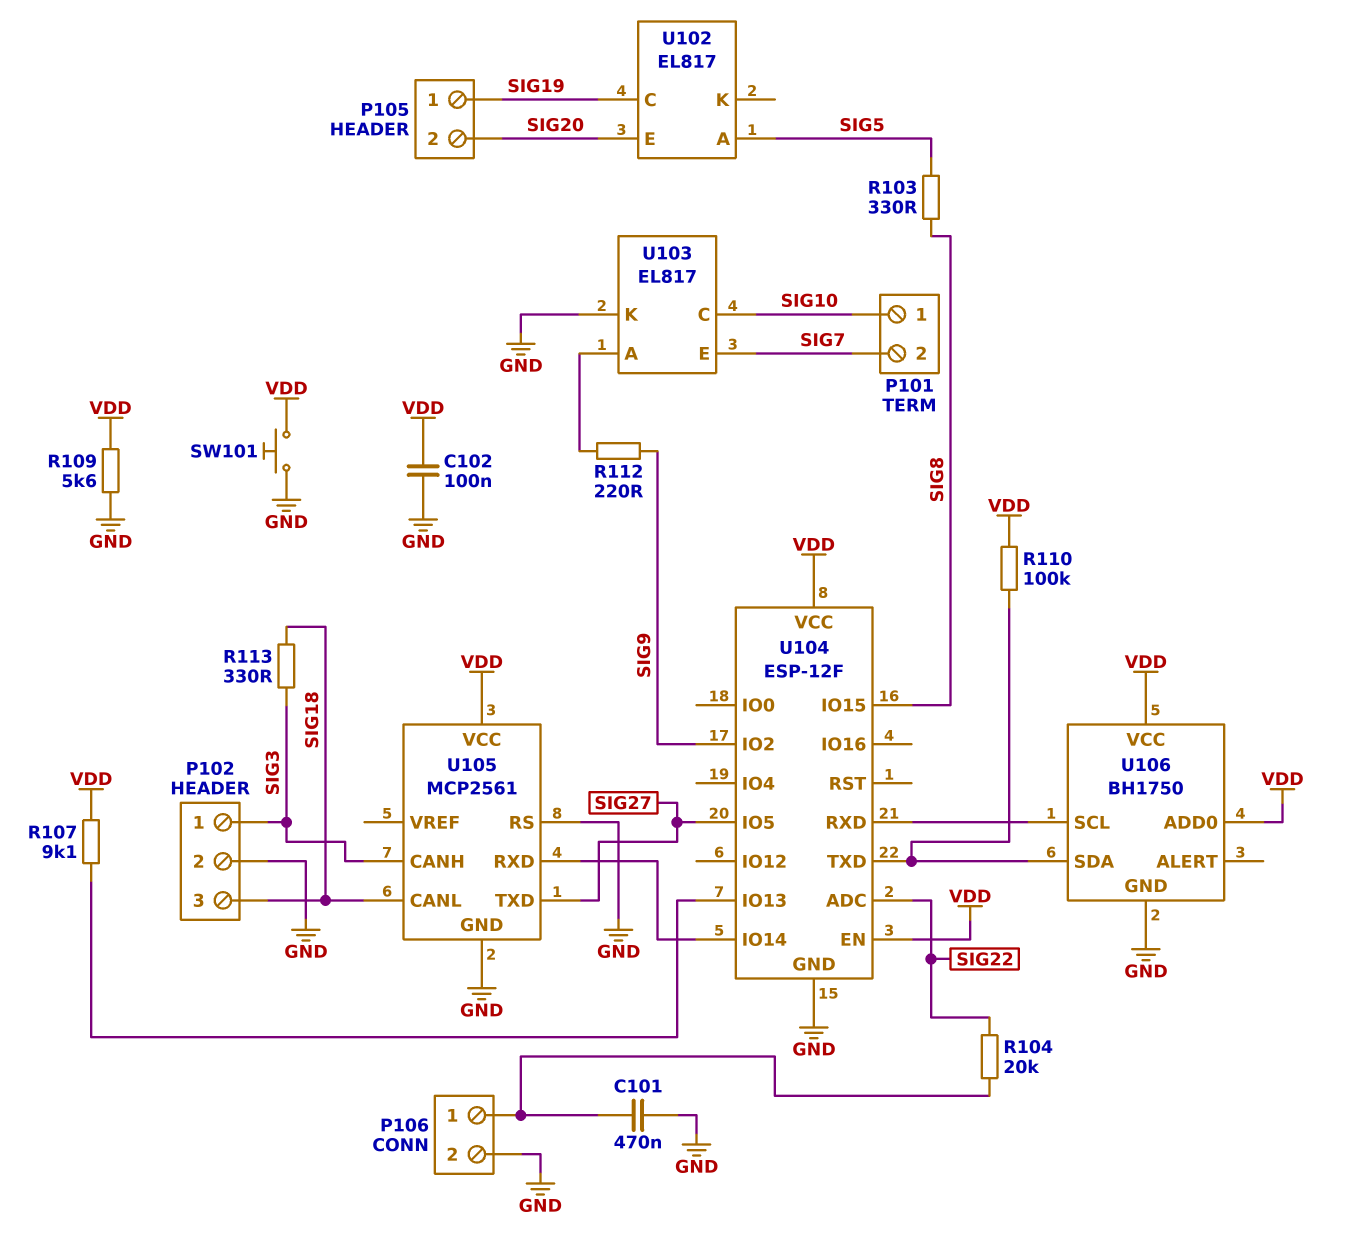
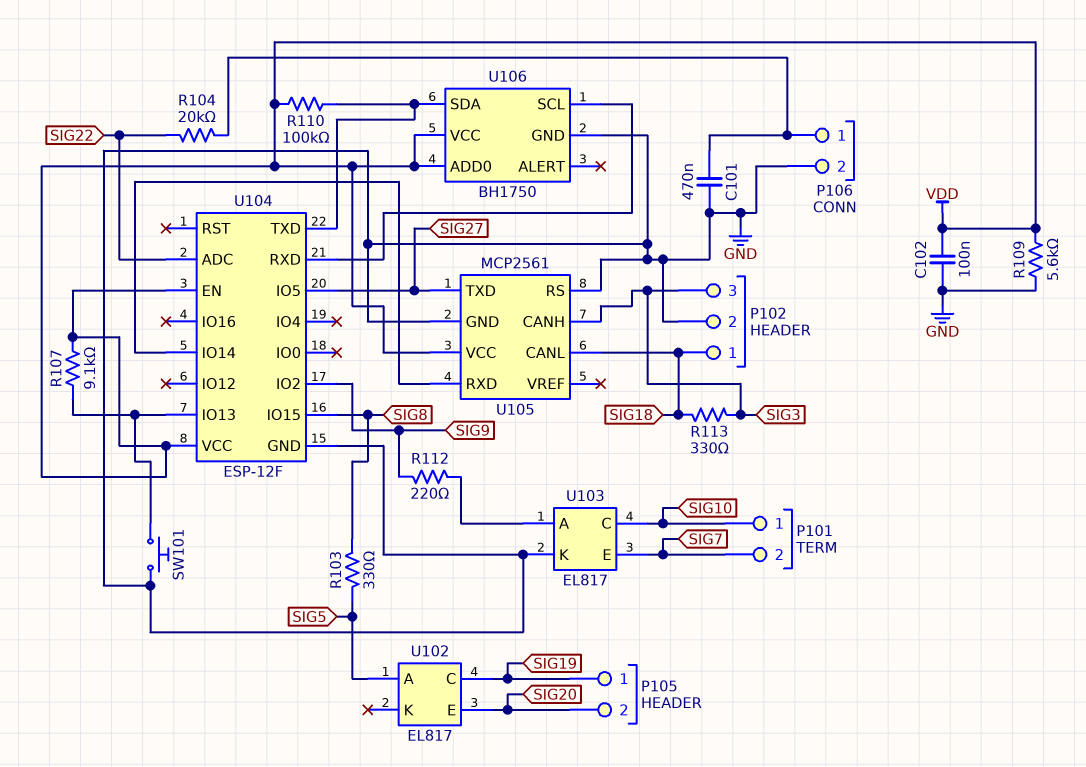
P102 pin 1: SIG3 -> SIG18
P102 pin 3: SIG18 -> SIG3
SW101: button (GND, VDD) -> button (GND, U104/IO13)

